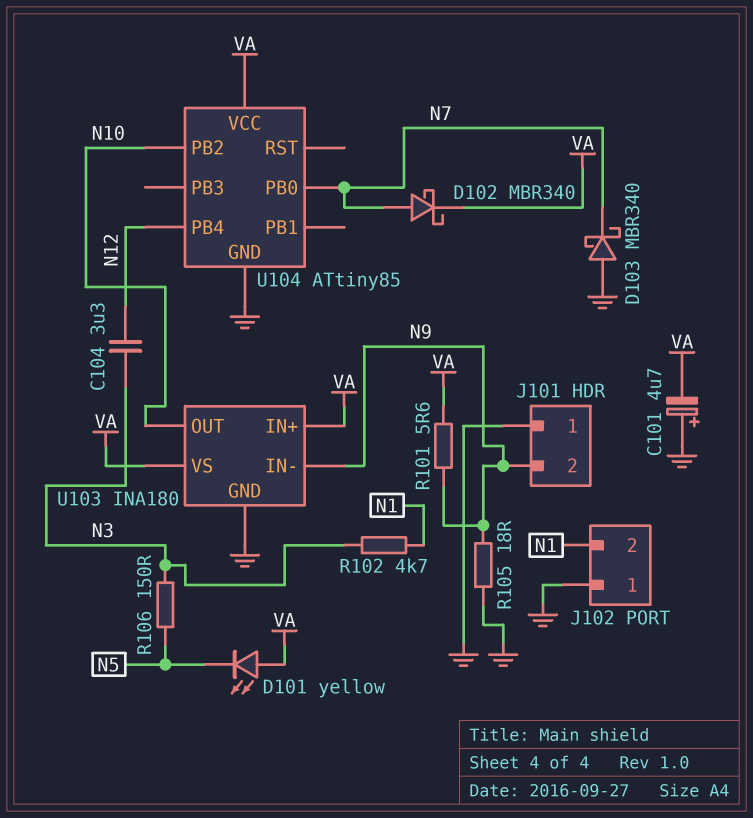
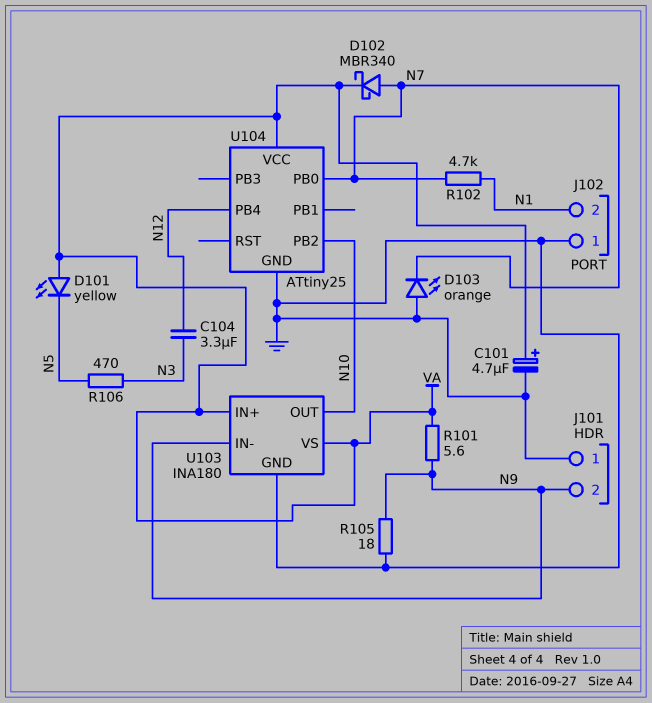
C101: 4.7uF (plus GND, minus VA) -> 4.7uF (plus VA, minus GND)
D103: schottky MBR340 (A GND, K N7) -> LED orange (A GND, K N7)
R102: 4.7k (N1, N3) -> 4.7k (N1, N7)
R106: 150 (N3, N5) -> 470 (N3, N5)
U104: ATtiny85 -> ATtiny25

